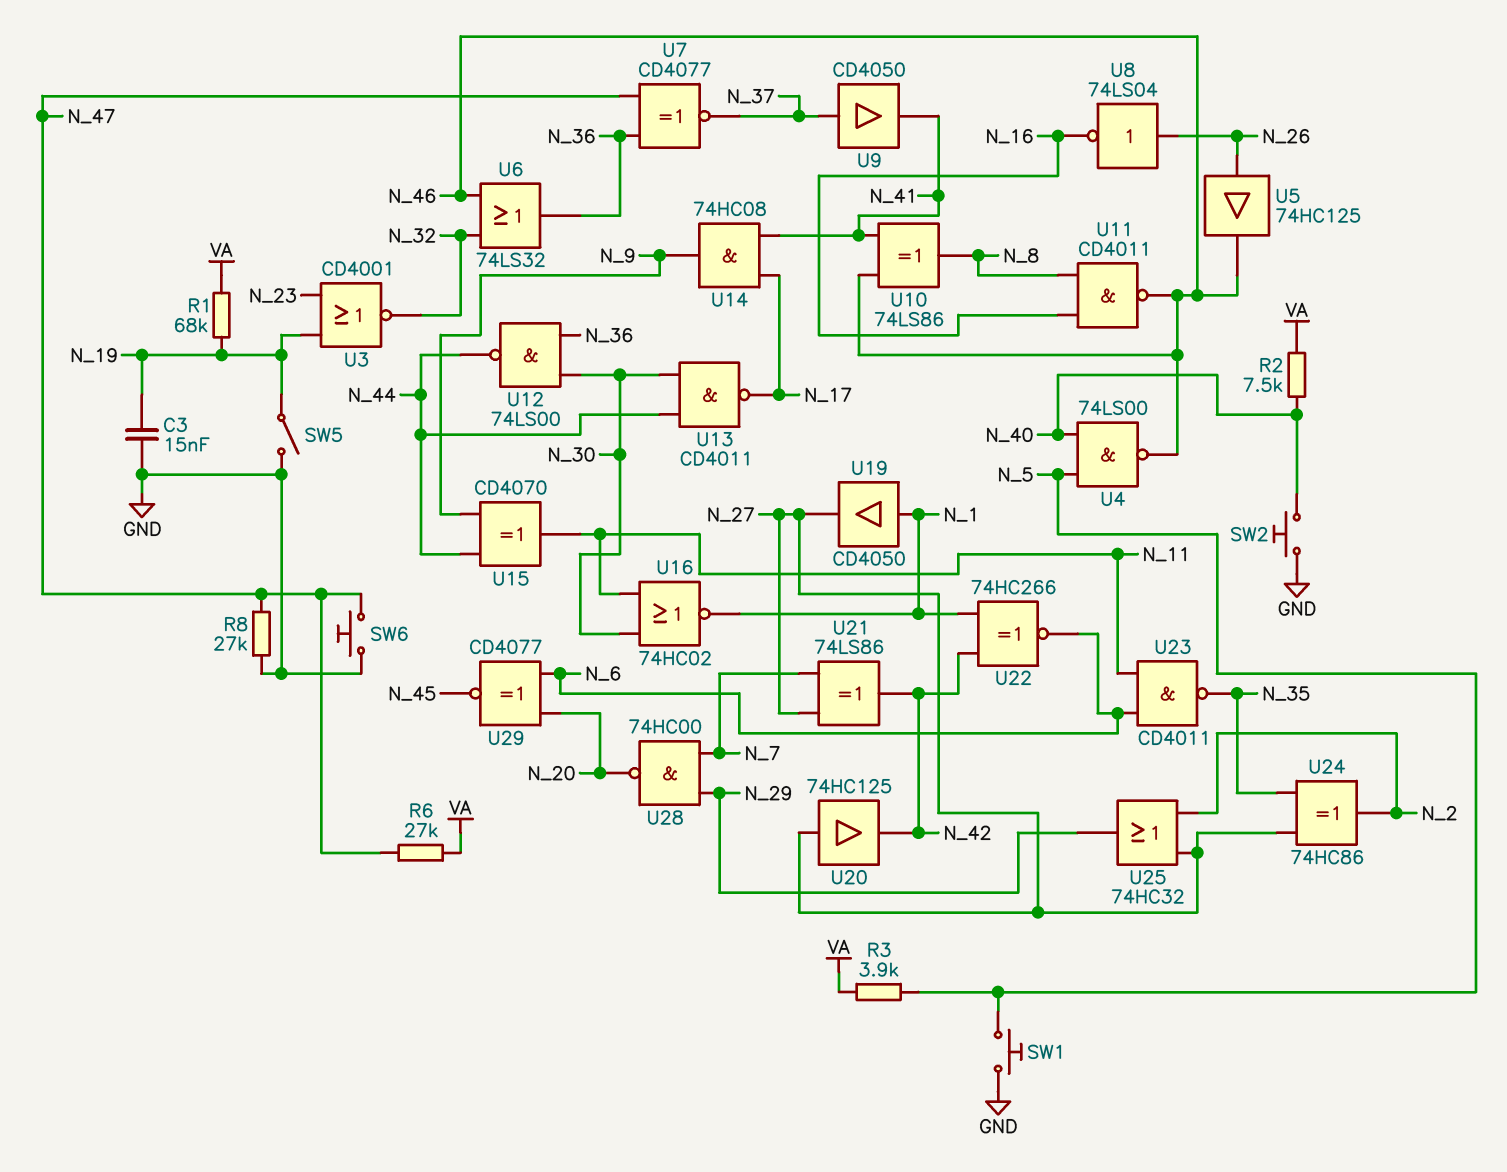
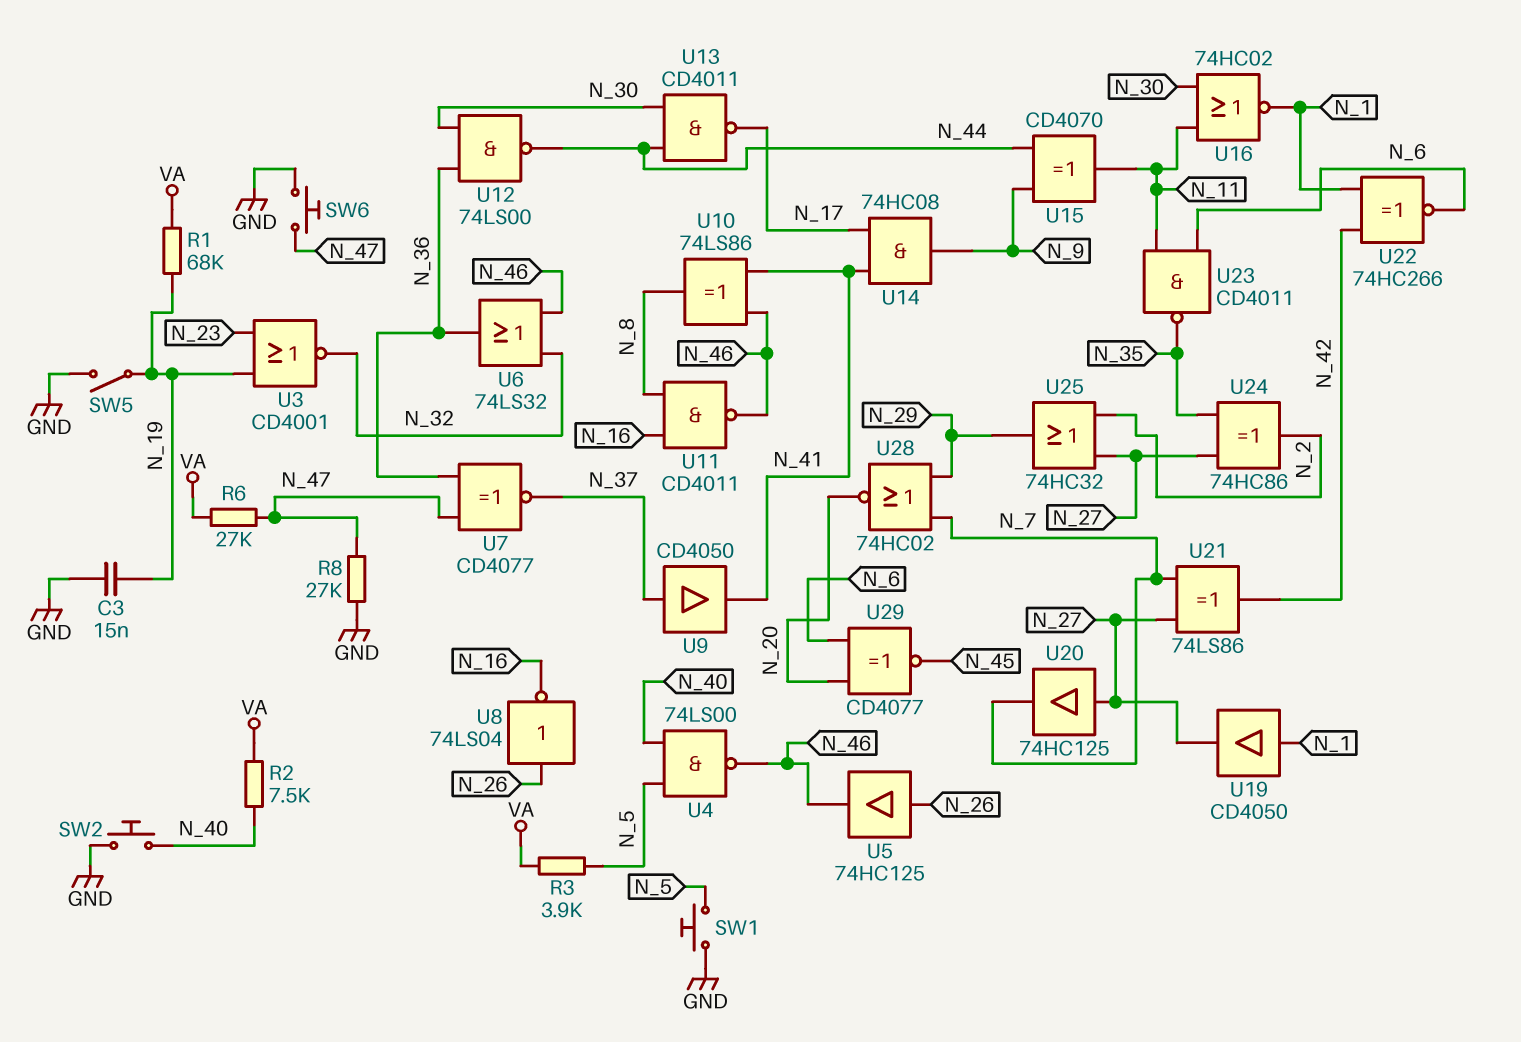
U20: buffer 74HC125 (in N_27, out N_42) -> buffer 74HC125 (in N_27, out N_7)
U28: NAND 74HC00 (in N_7, in N_29, out N_20) -> NOR 74HC02 (in N_7, in N_29, out N_20)

